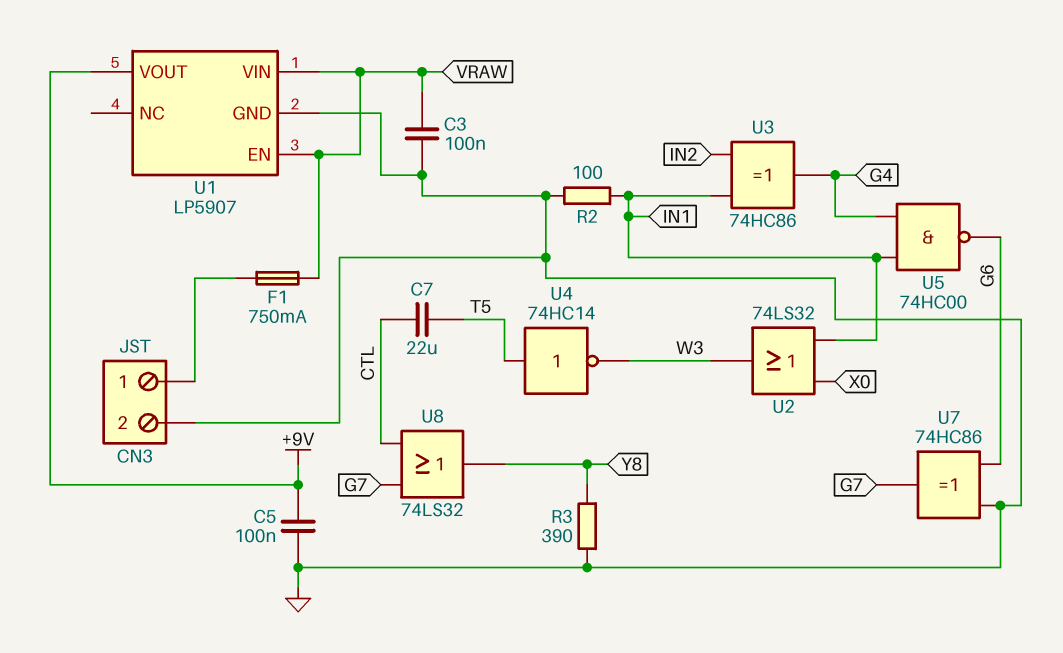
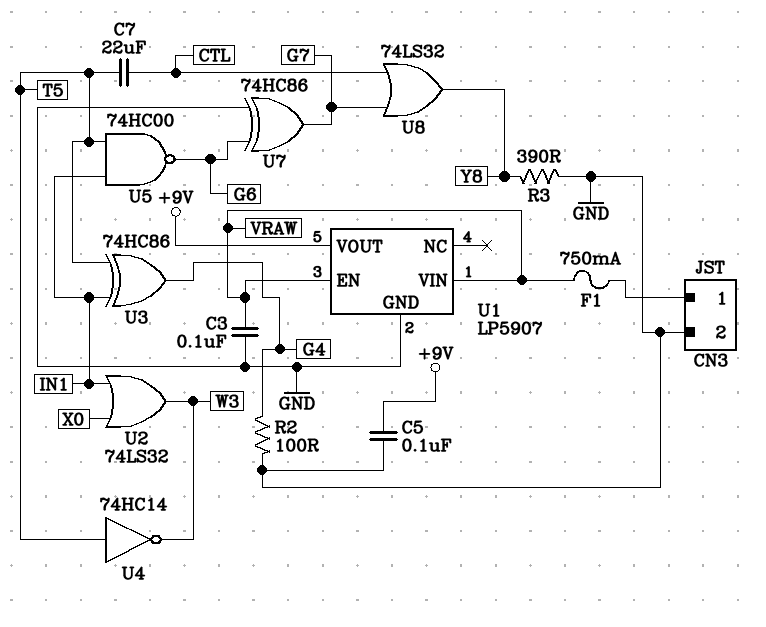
R2: 100 (GND, IN1) -> 100 (G4, GND)
U3: XOR 74HC86 (in IN1, in IN2, out G4) -> XOR 74HC86 (in IN1, in T5, out G4)
U5: NAND 74HC00 (in G4, in IN1, out G6) -> NAND 74HC00 (in IN1, in T5, out G6)

